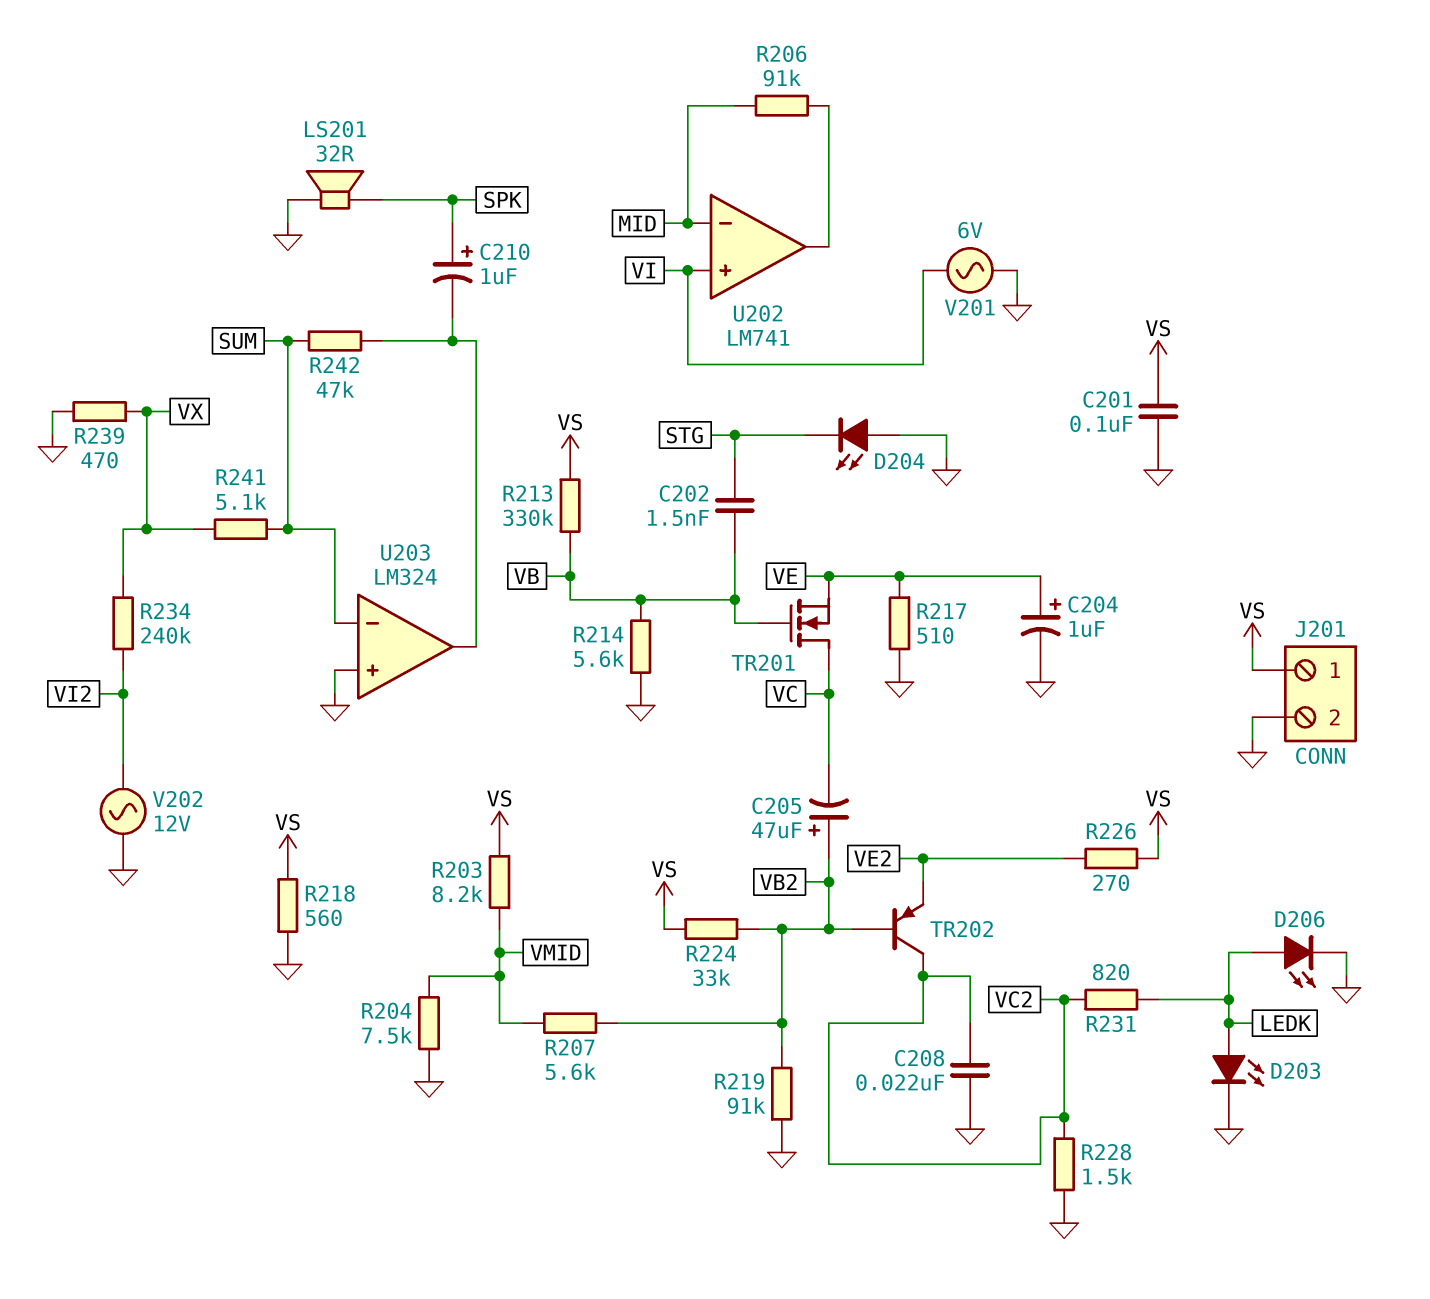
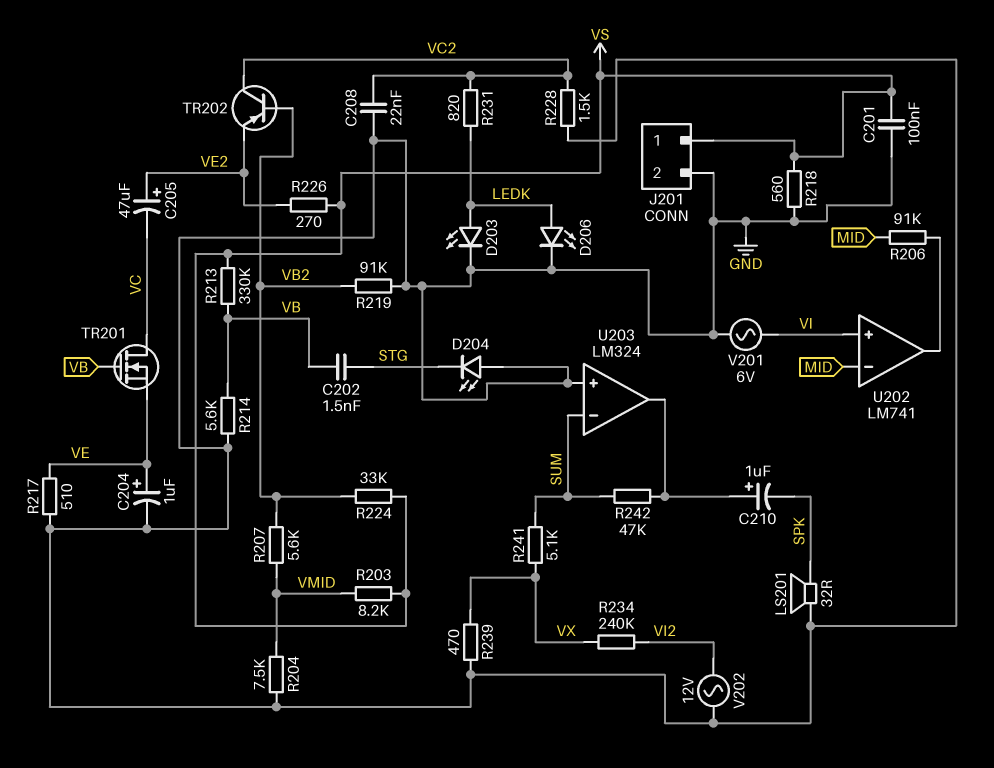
C205: 47uF (plus VB2, minus VC) -> 47uF (plus VE2, minus VC)
C210: 1uF (plus SPK, minus U203/out) -> 1uF (plus U203/out, minus SPK)

